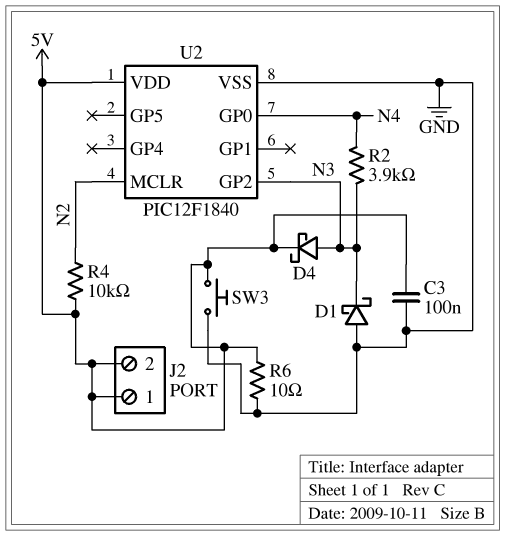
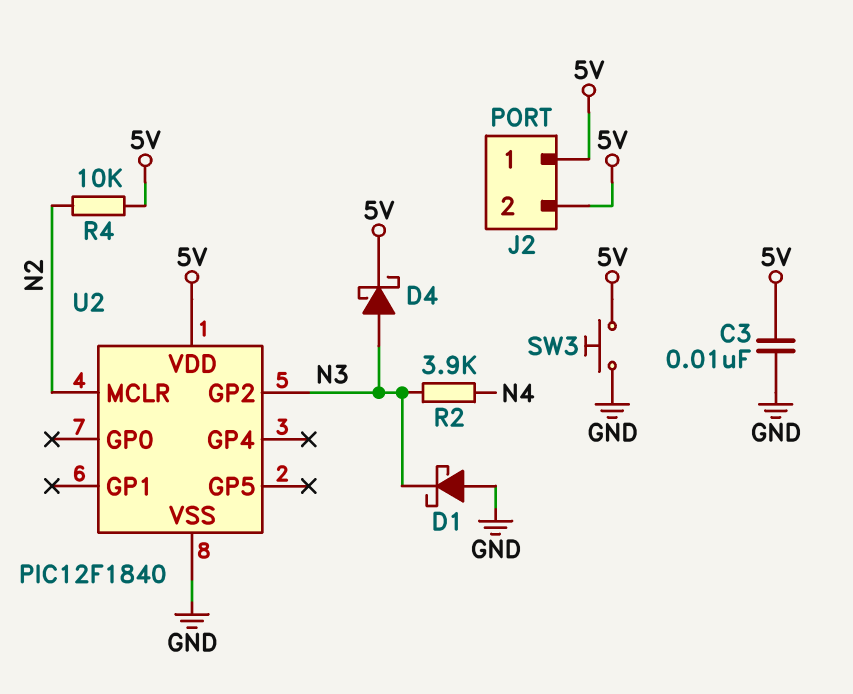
C3: 100nF (5V, GND) -> 10nF (5V, GND)
R6: 10 (5V, GND) -> none
U2 pin GP0: N4 -> none

